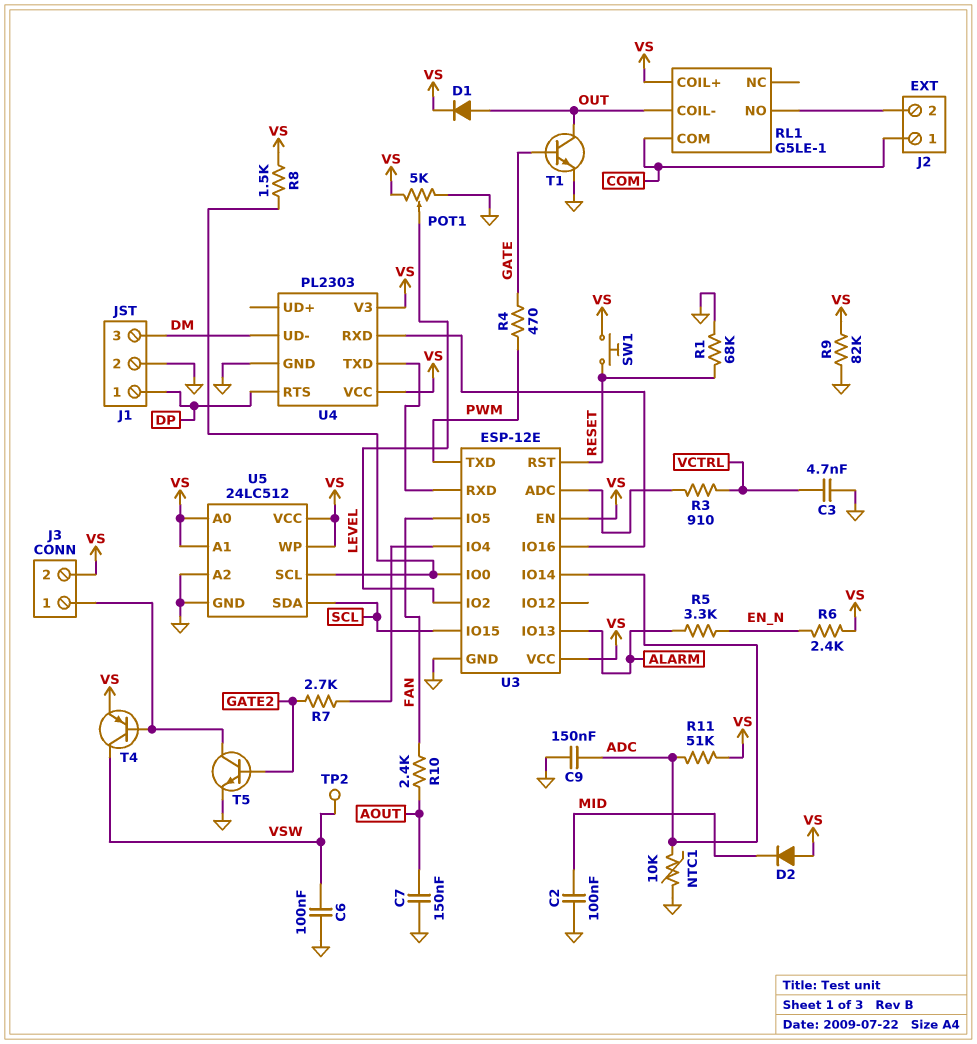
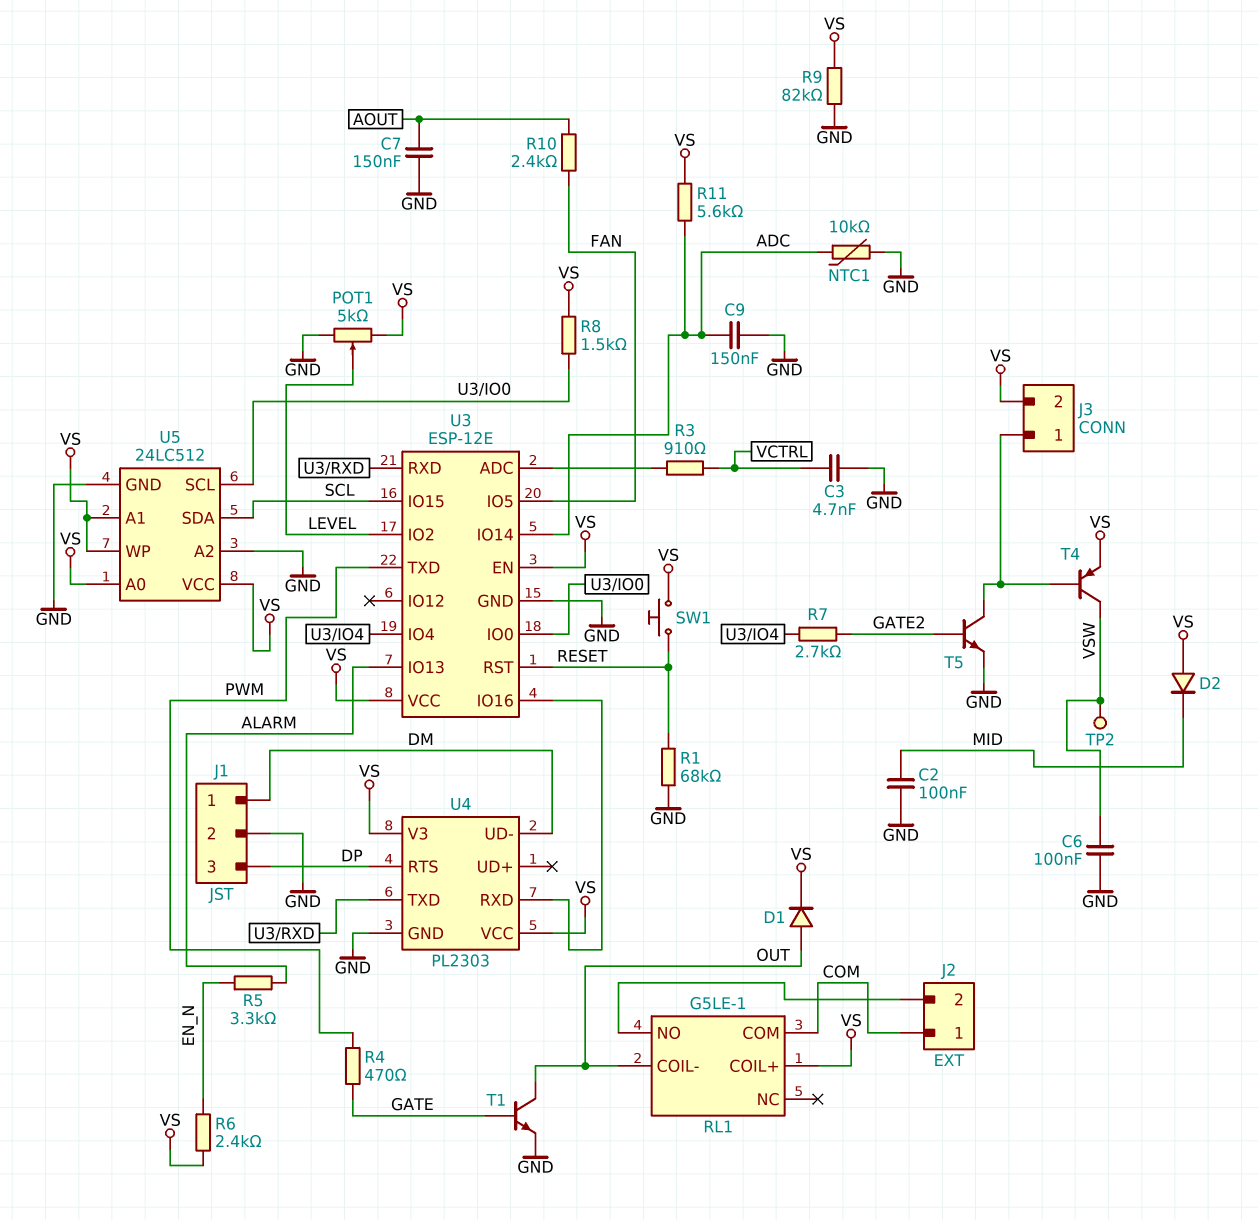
J1 pin 1: DP -> DM
J1 pin 3: DM -> DP
R11: 51k (ADC, VS) -> 5.6k (ADC, VS)

